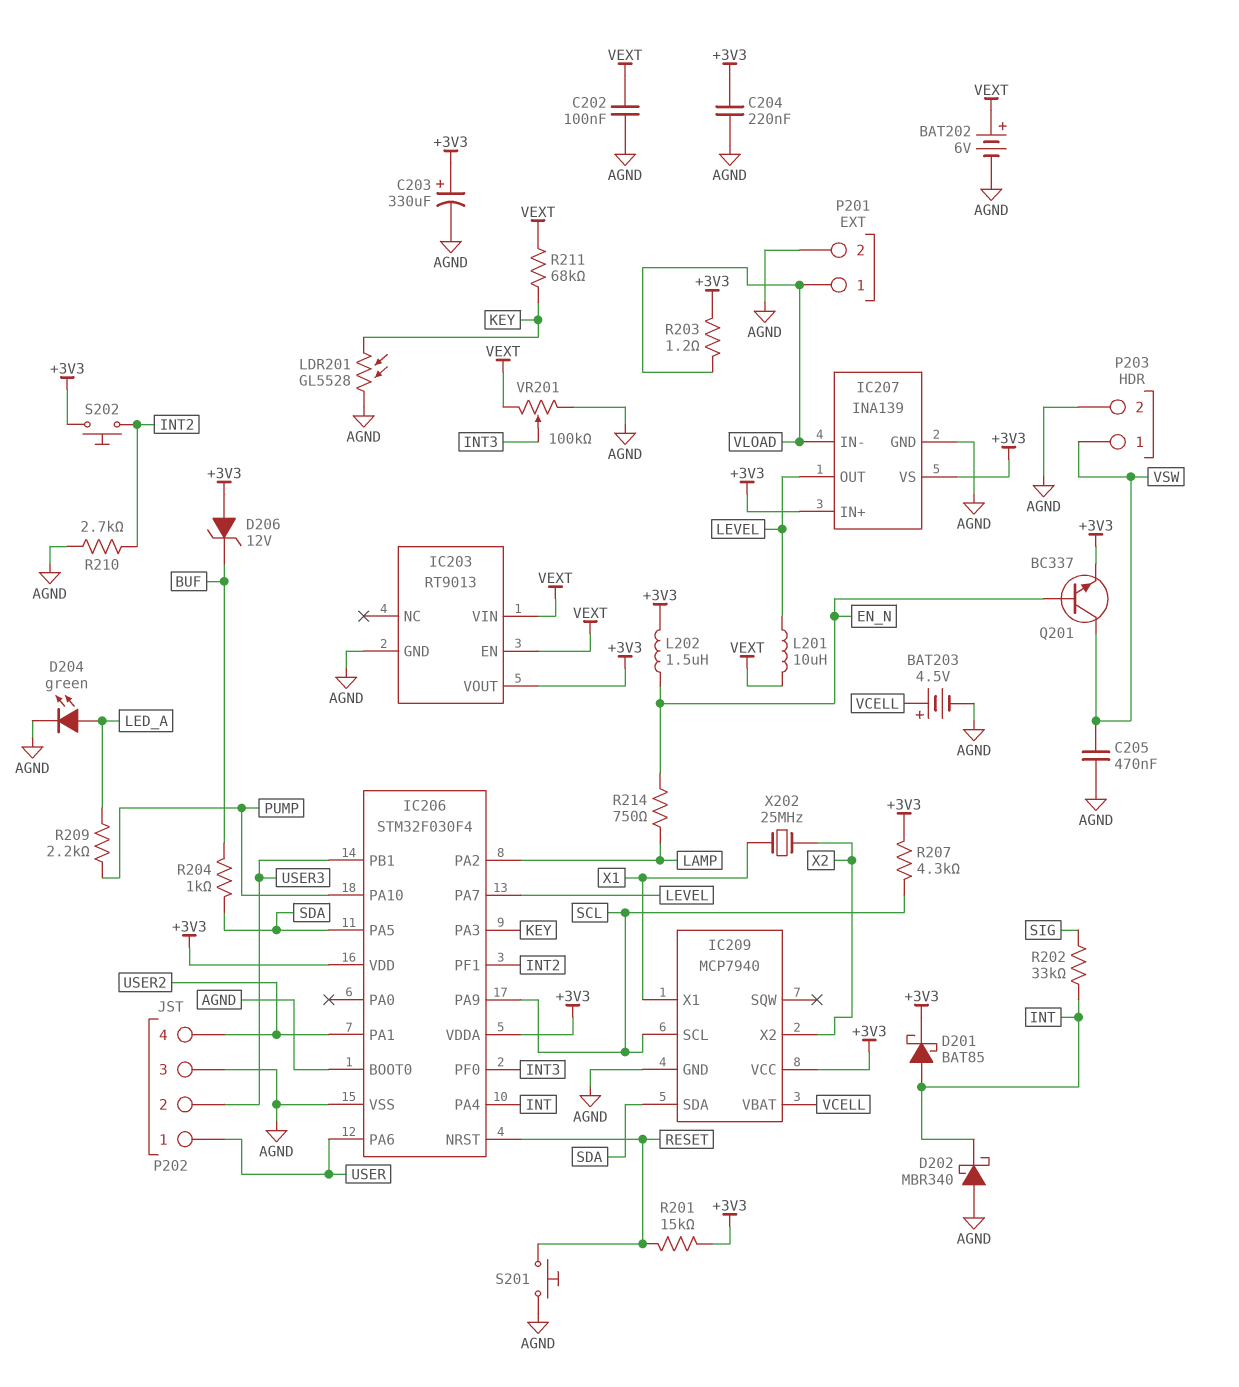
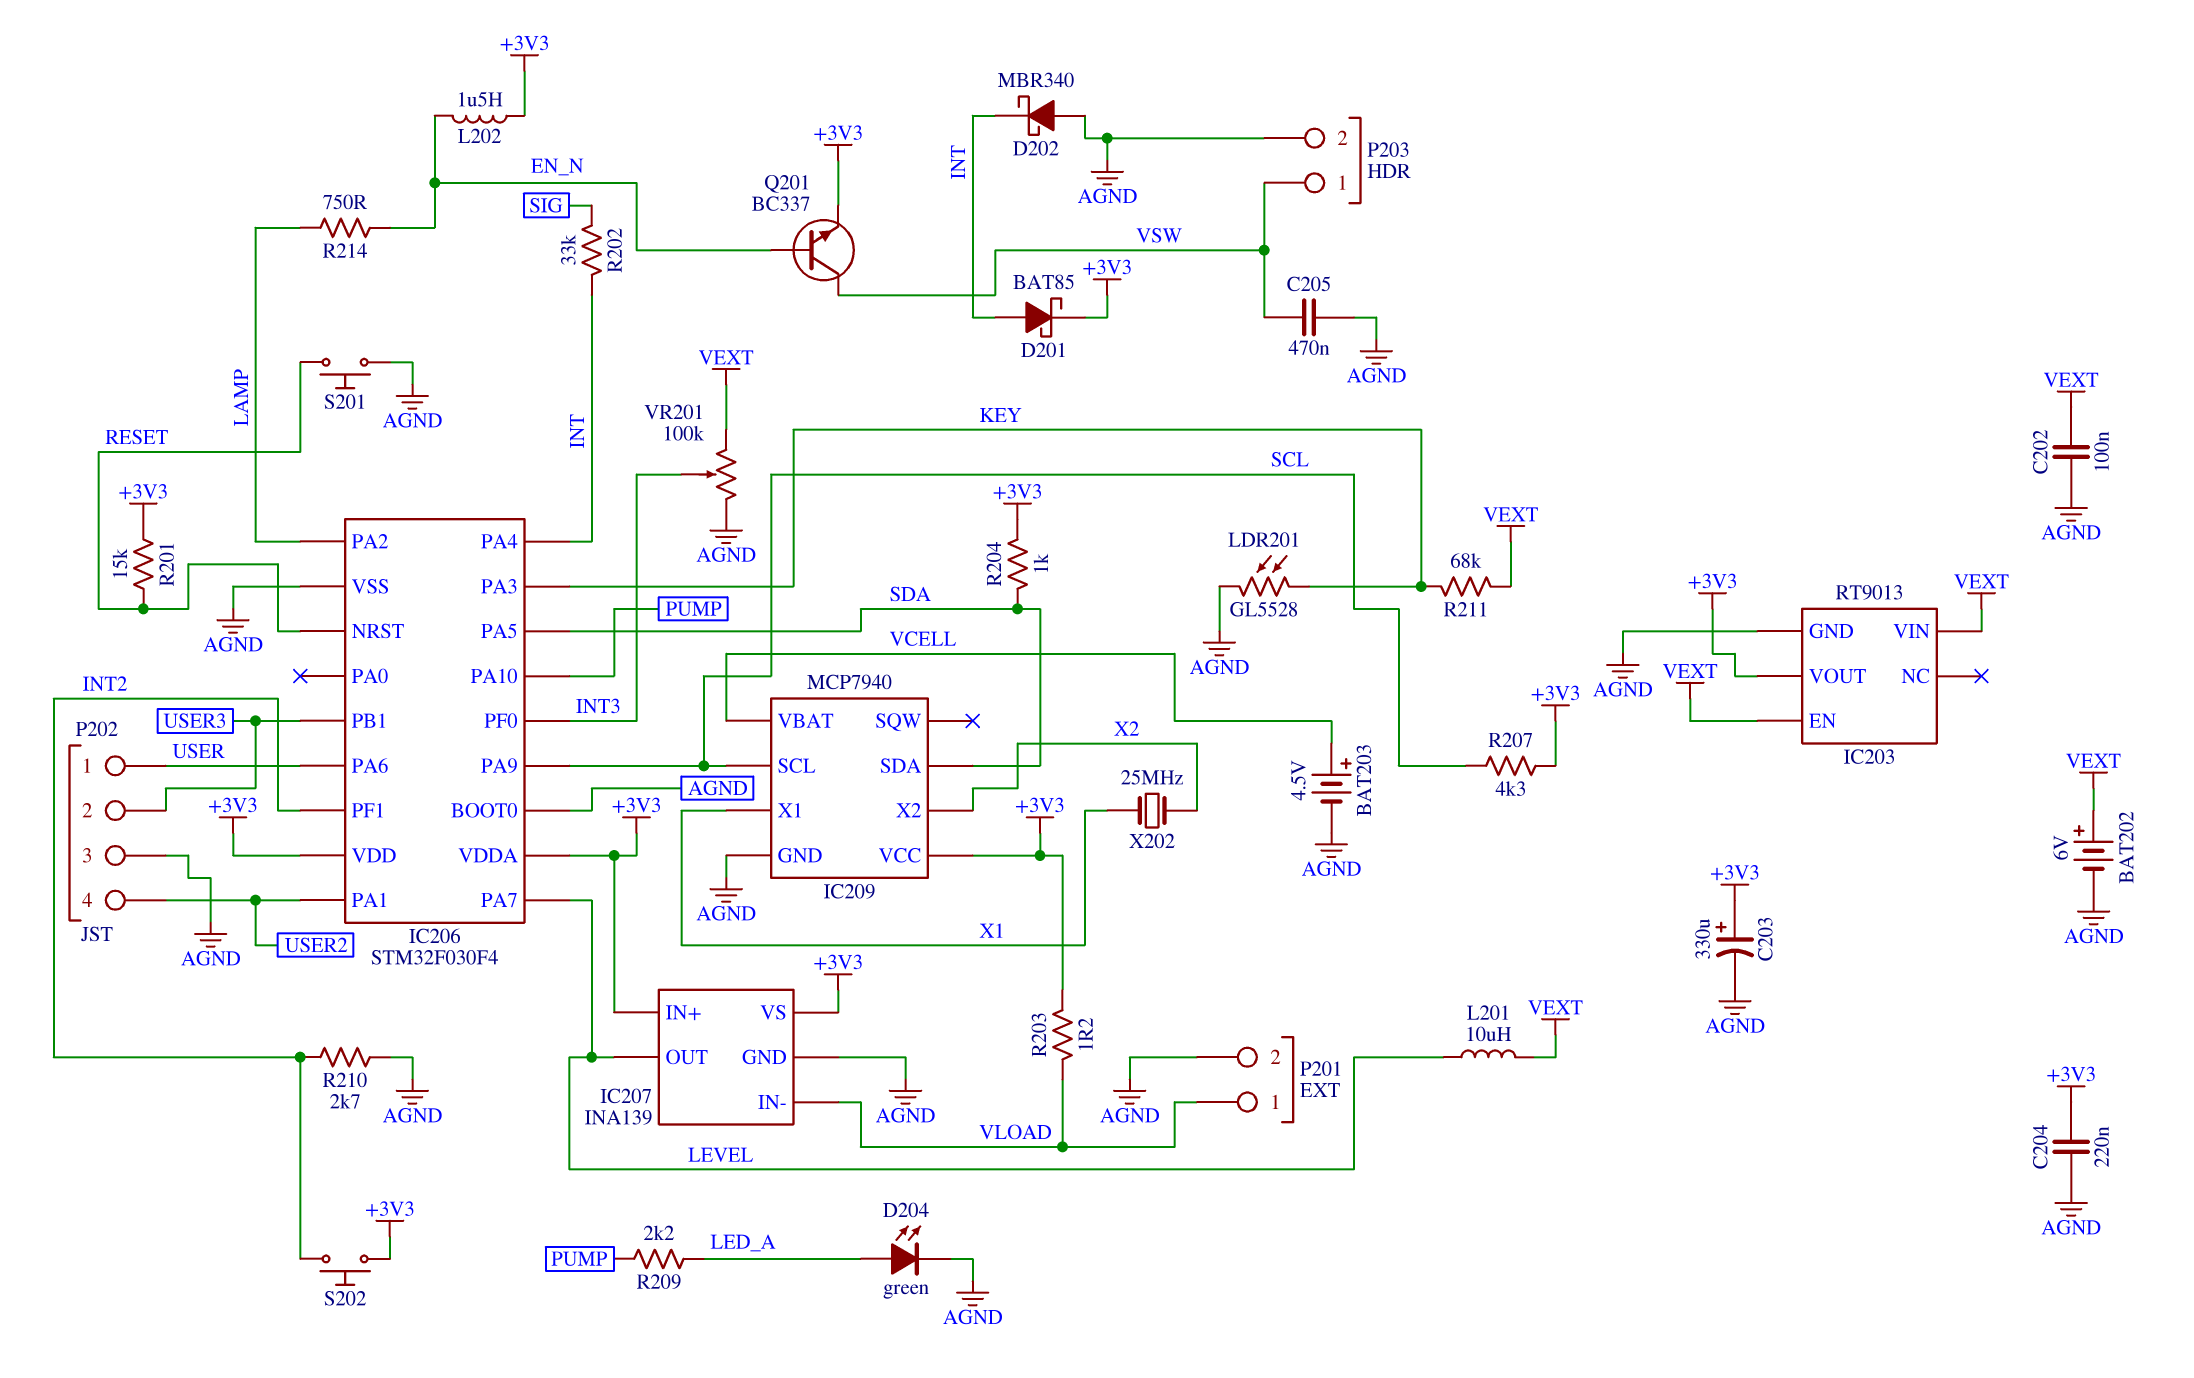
D206: zener 12V (A +3V3, K BUF) -> none
R204: 1k (BUF, SDA) -> 1k (+3V3, SDA)

